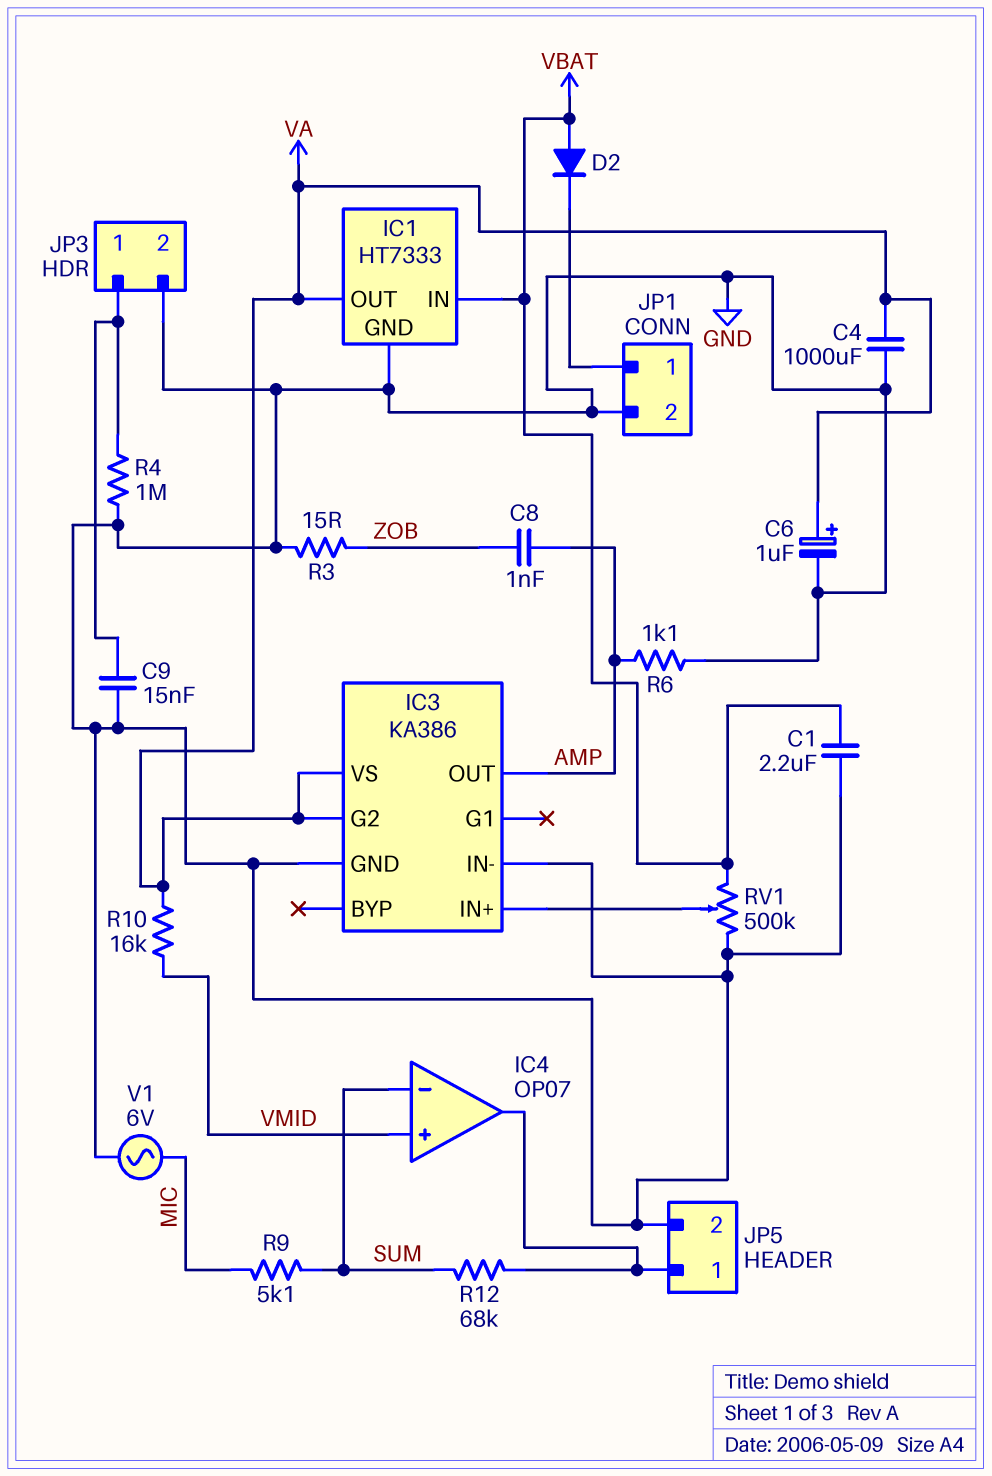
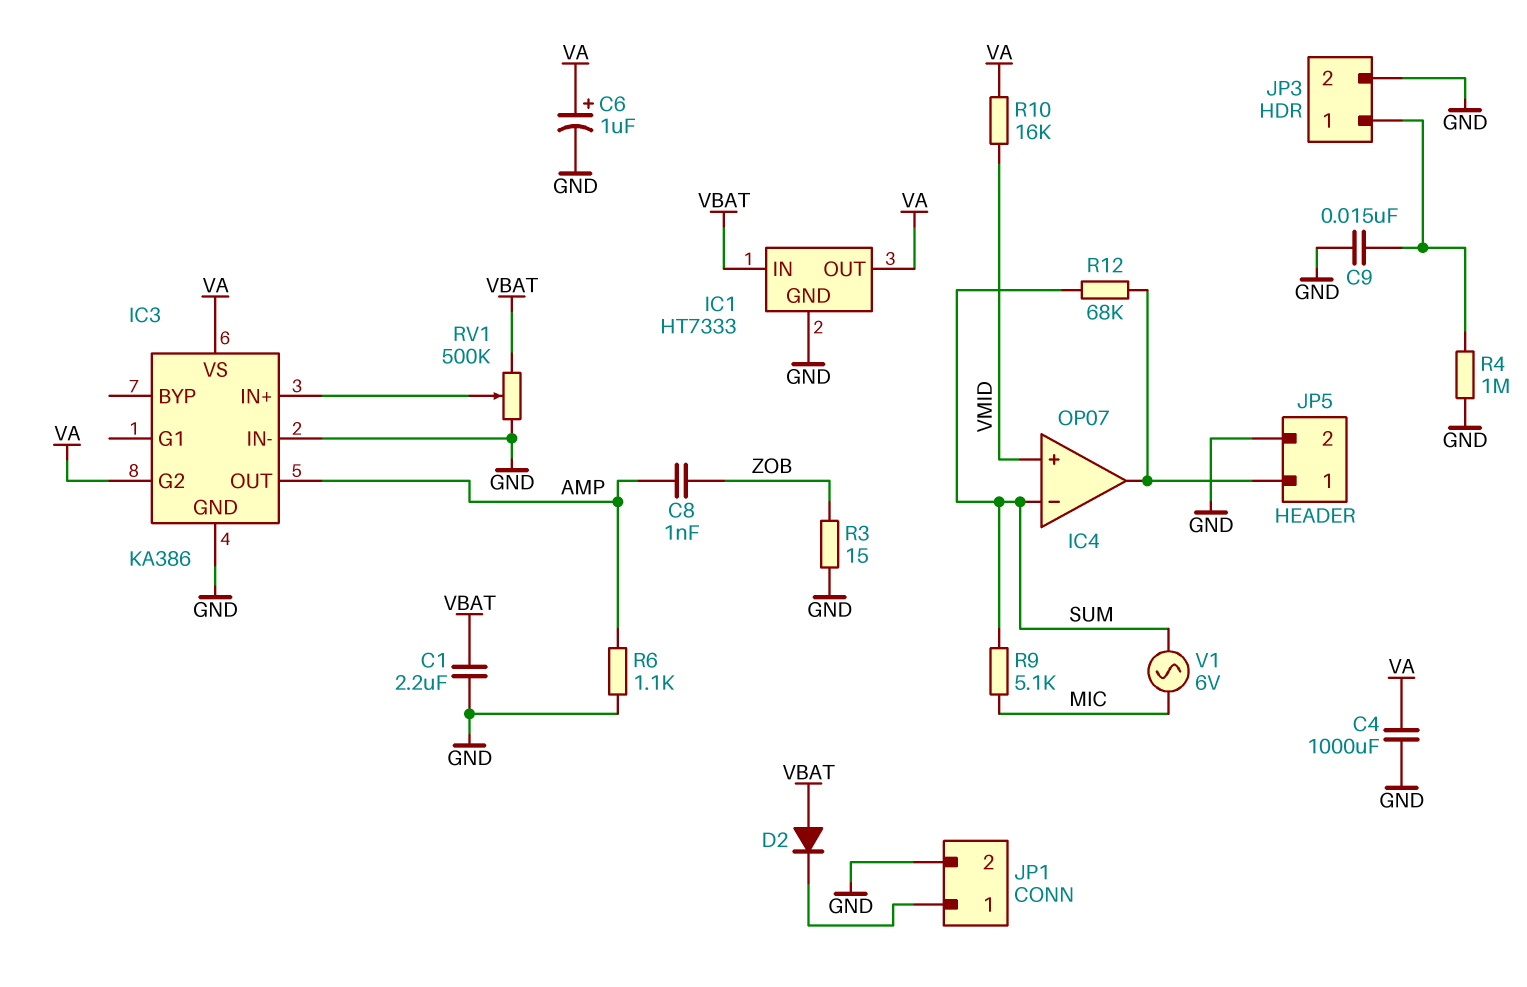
V1: AC 6V (GND, MIC) -> AC 6V (MIC, SUM)

